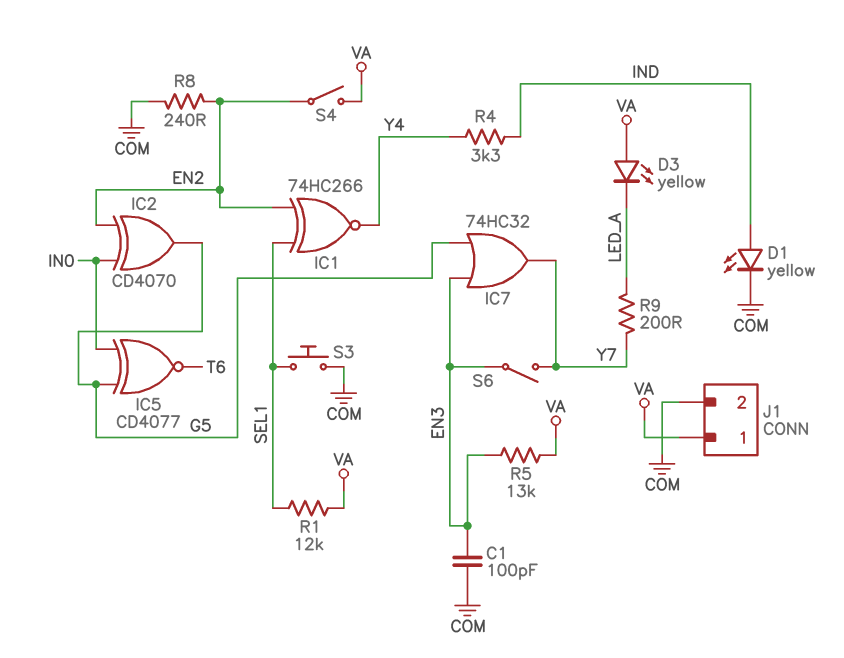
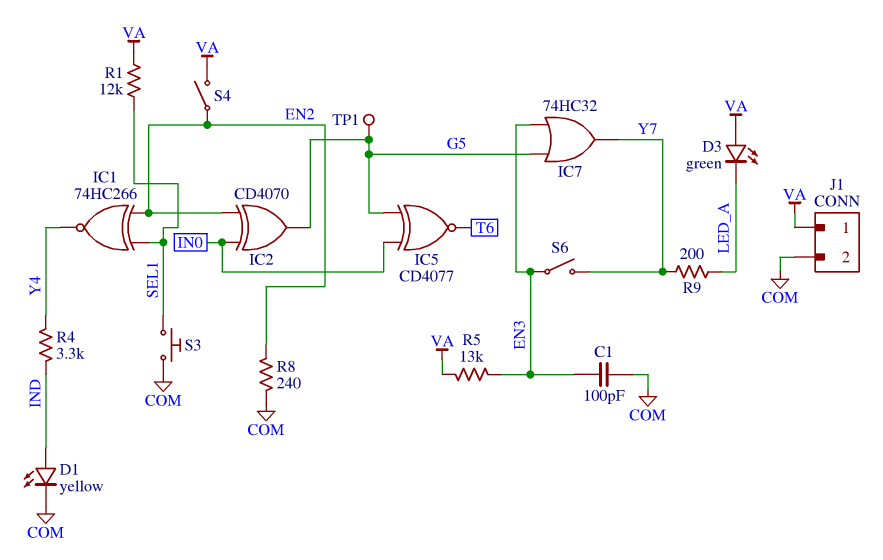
D3: LED yellow (A VA, K LED_A) -> LED green (A VA, K LED_A)
TP1: none -> test point (G5)

